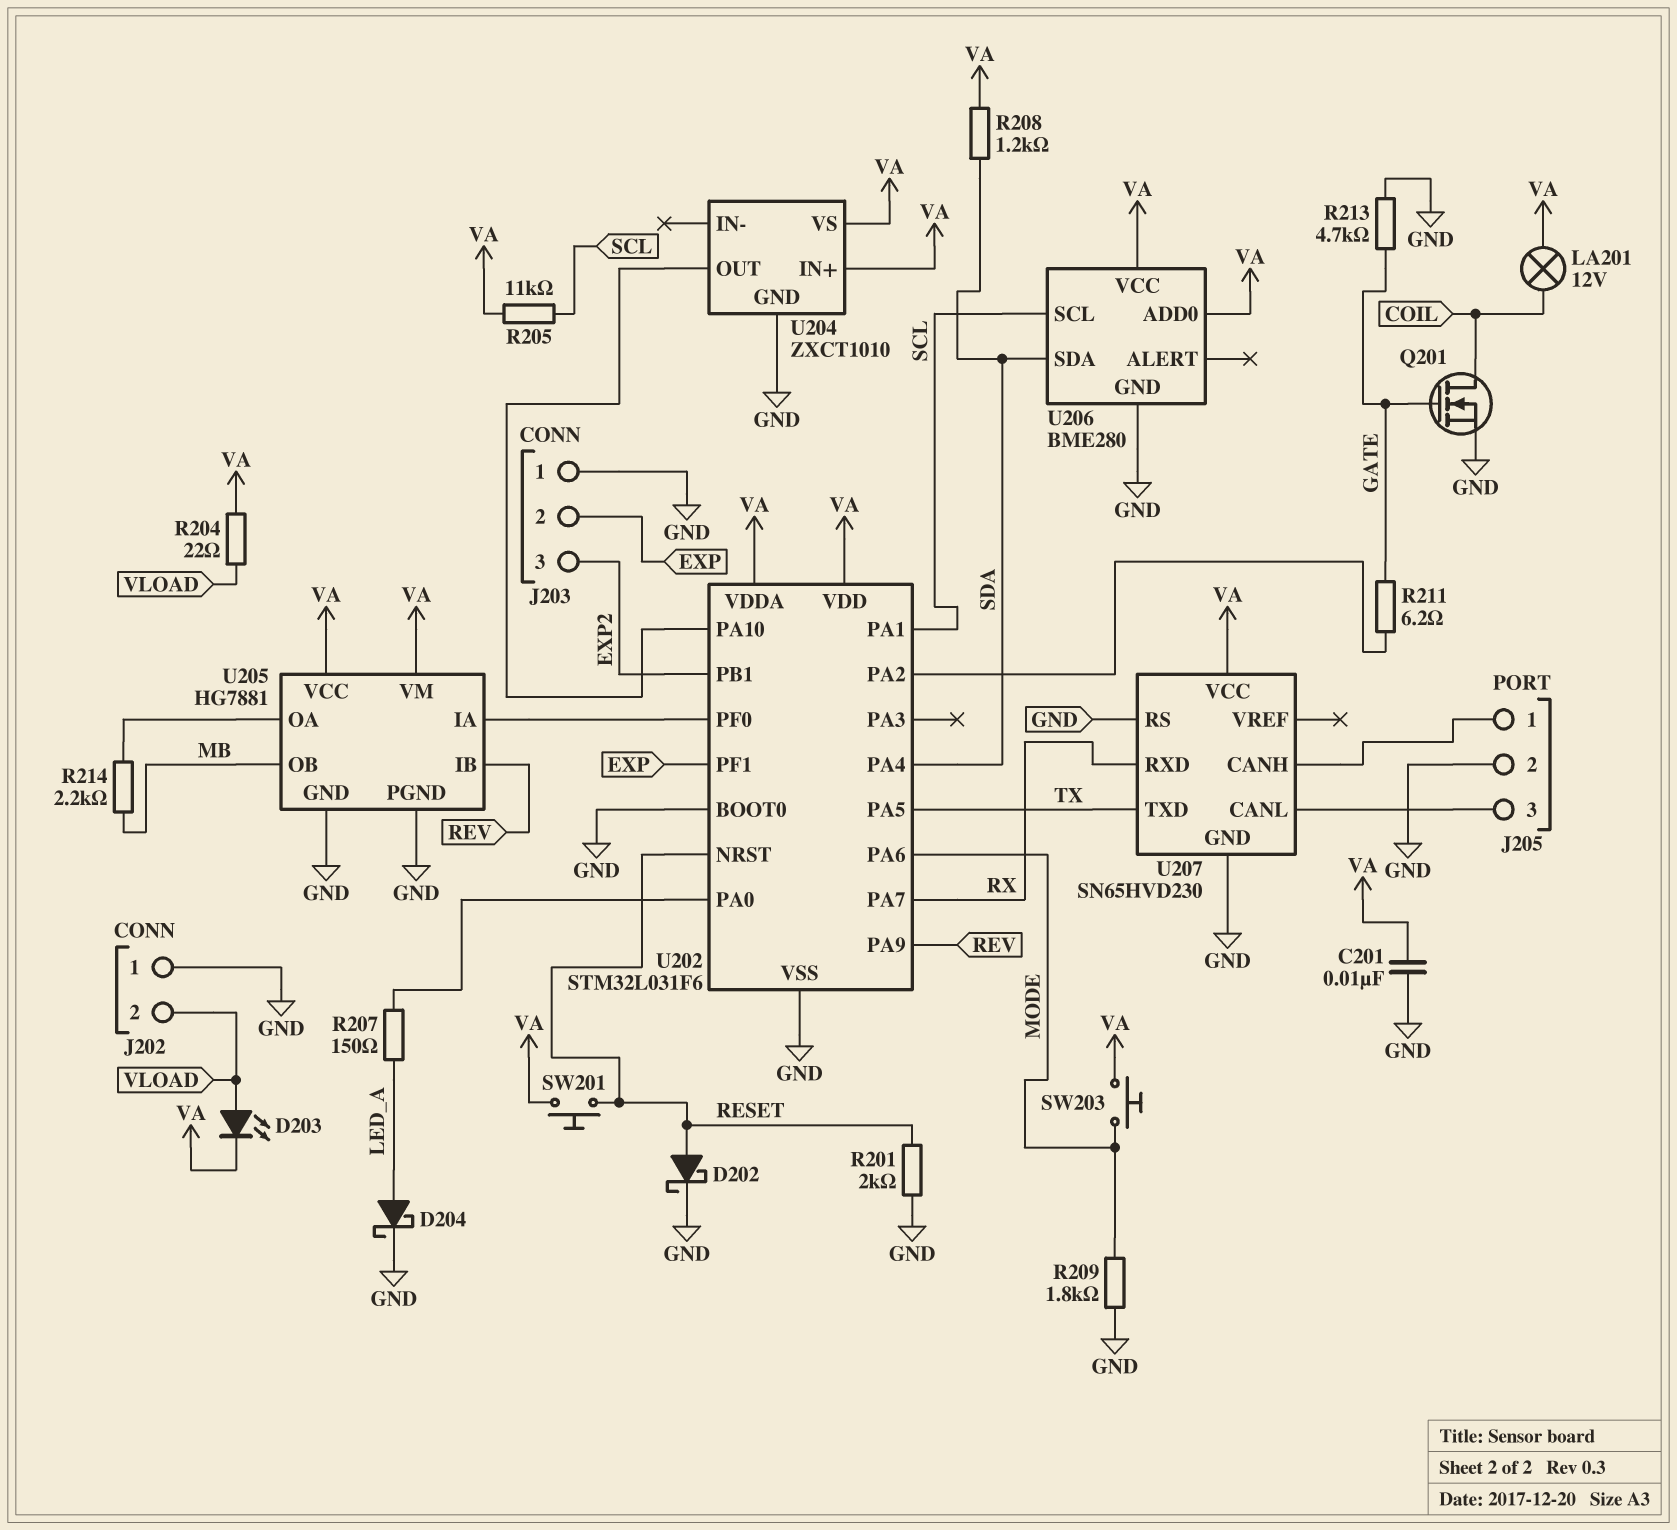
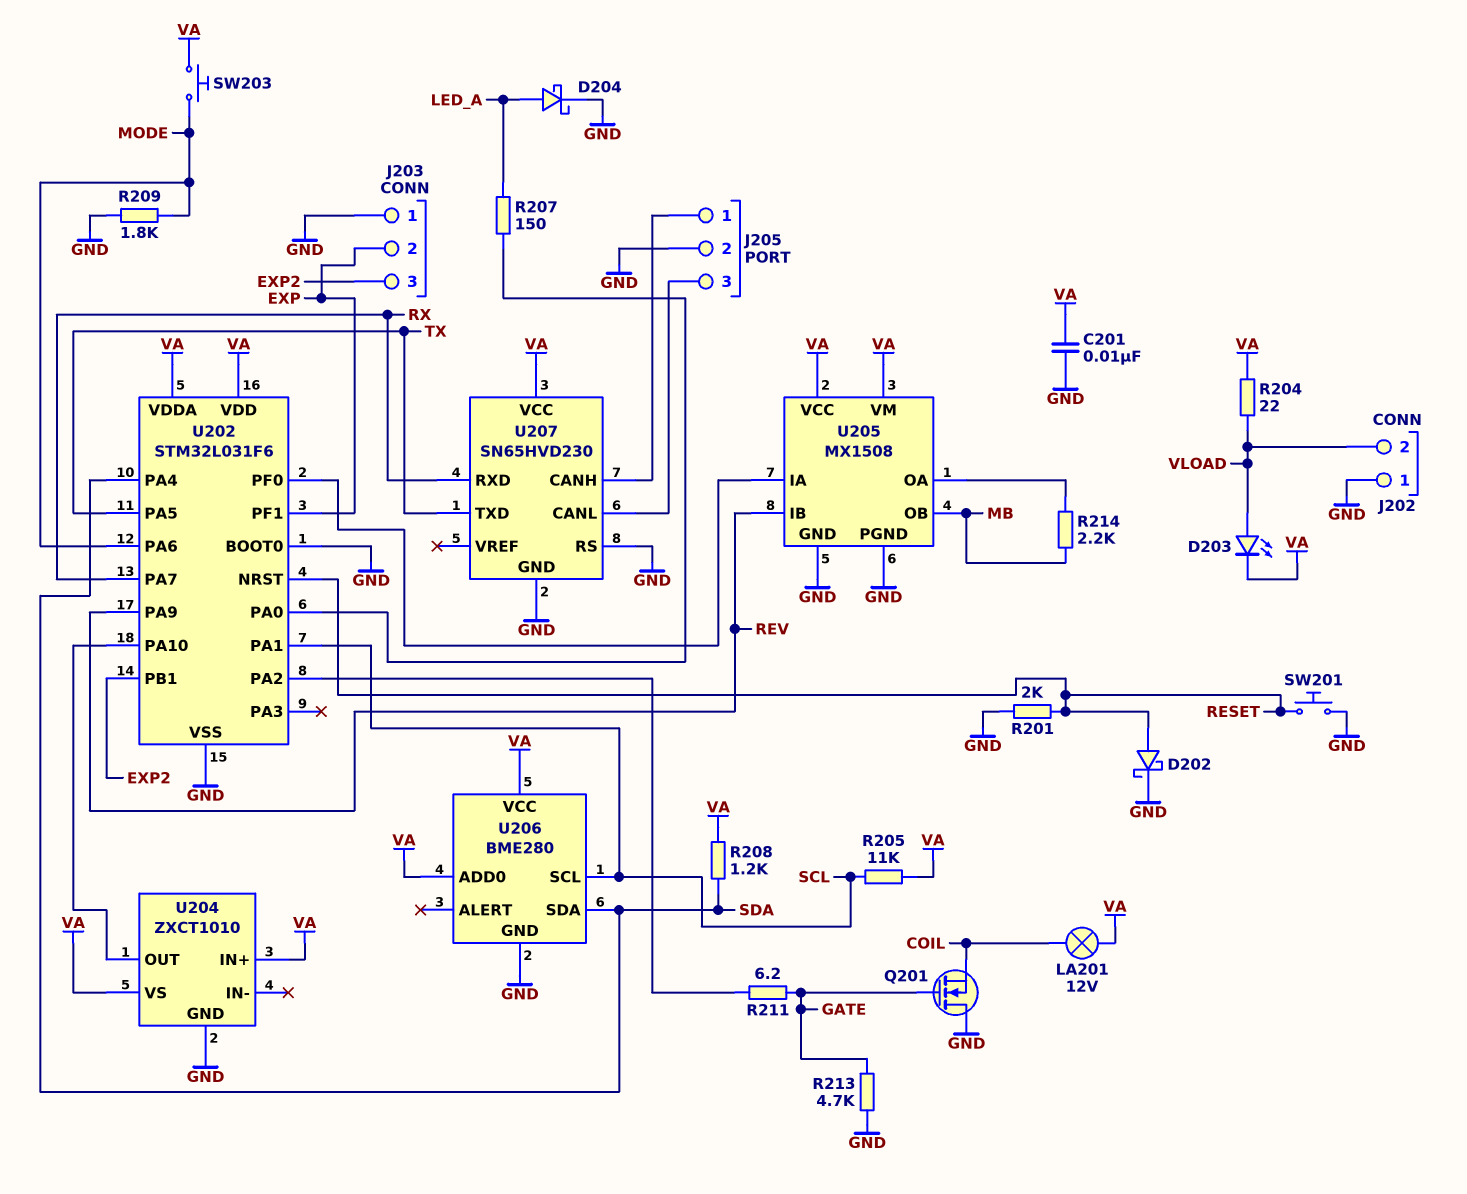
Q201: NMOS (G GATE, D COIL, S GND) -> NMOS (G GATE, D GND, S COIL)
SW201: button (RESET, VA) -> button (GND, RESET)
U205: HG7881 -> MX1508

